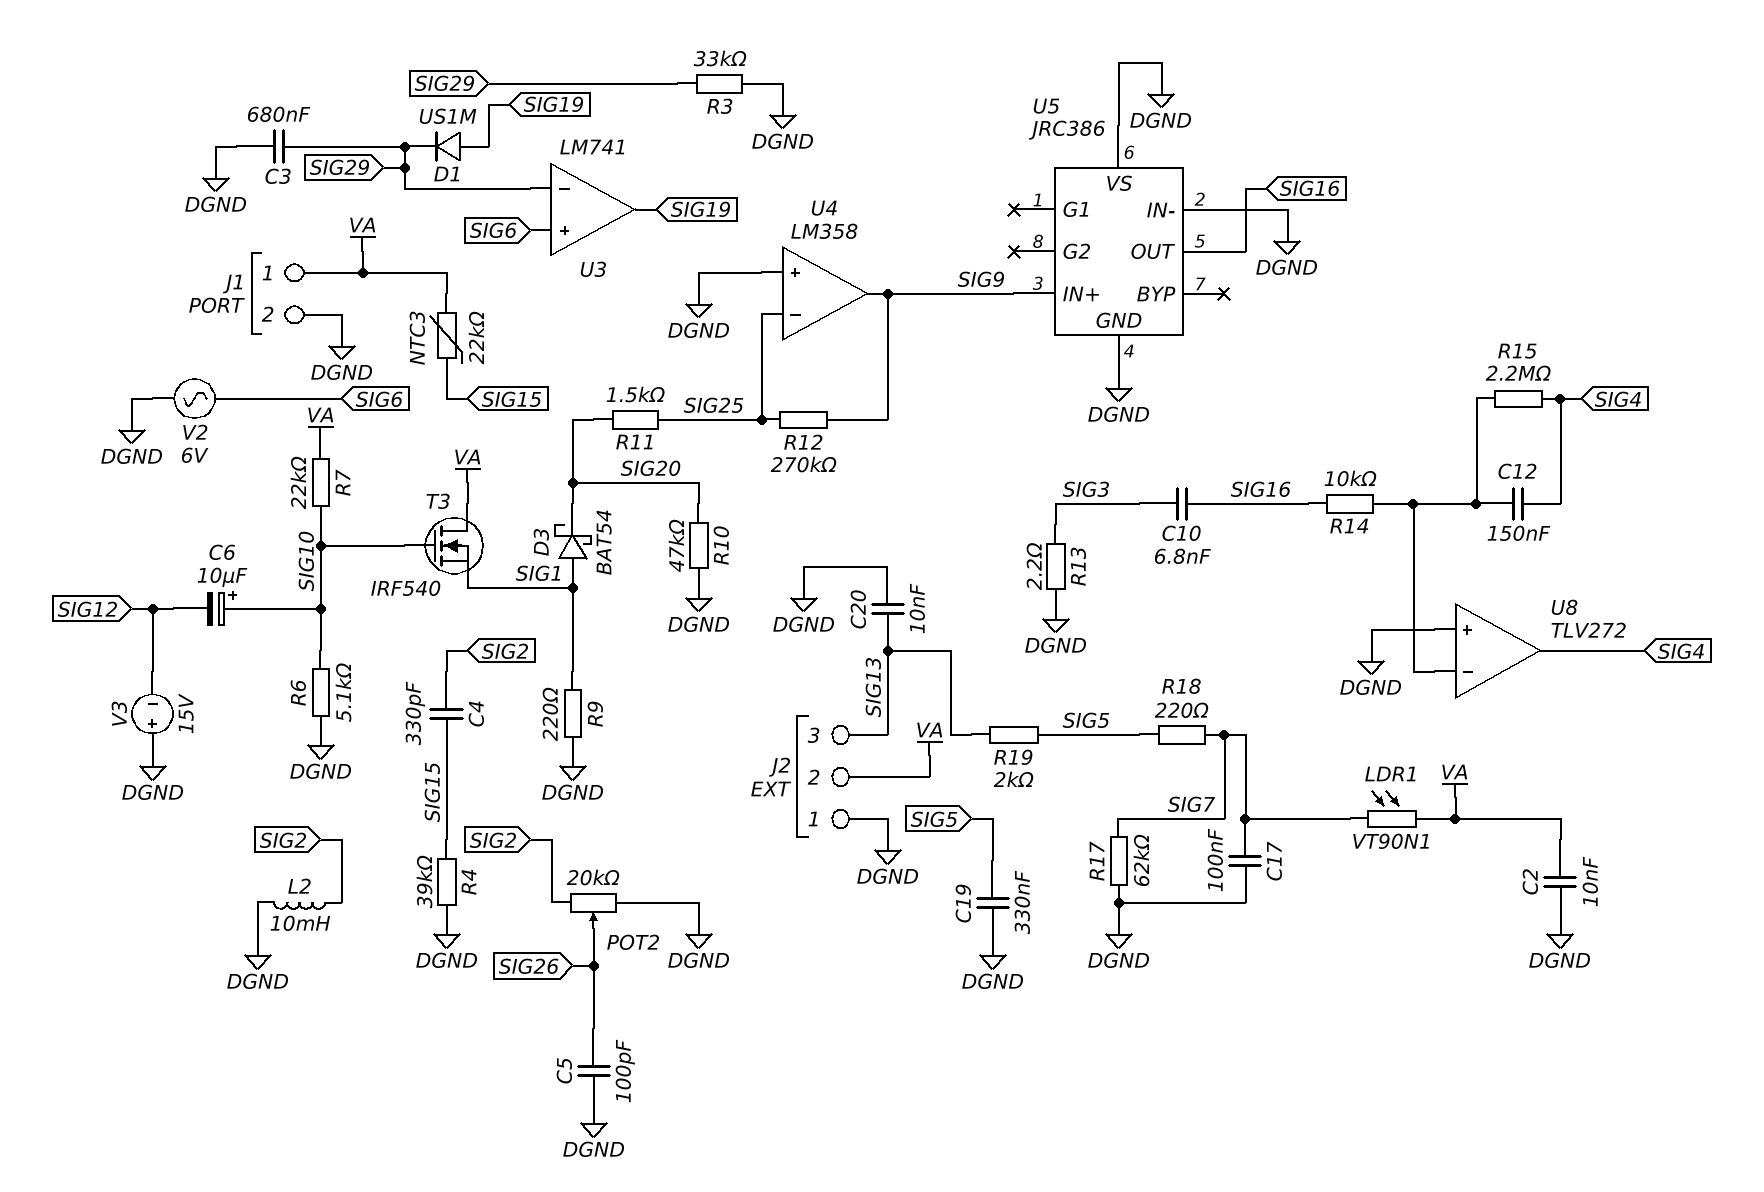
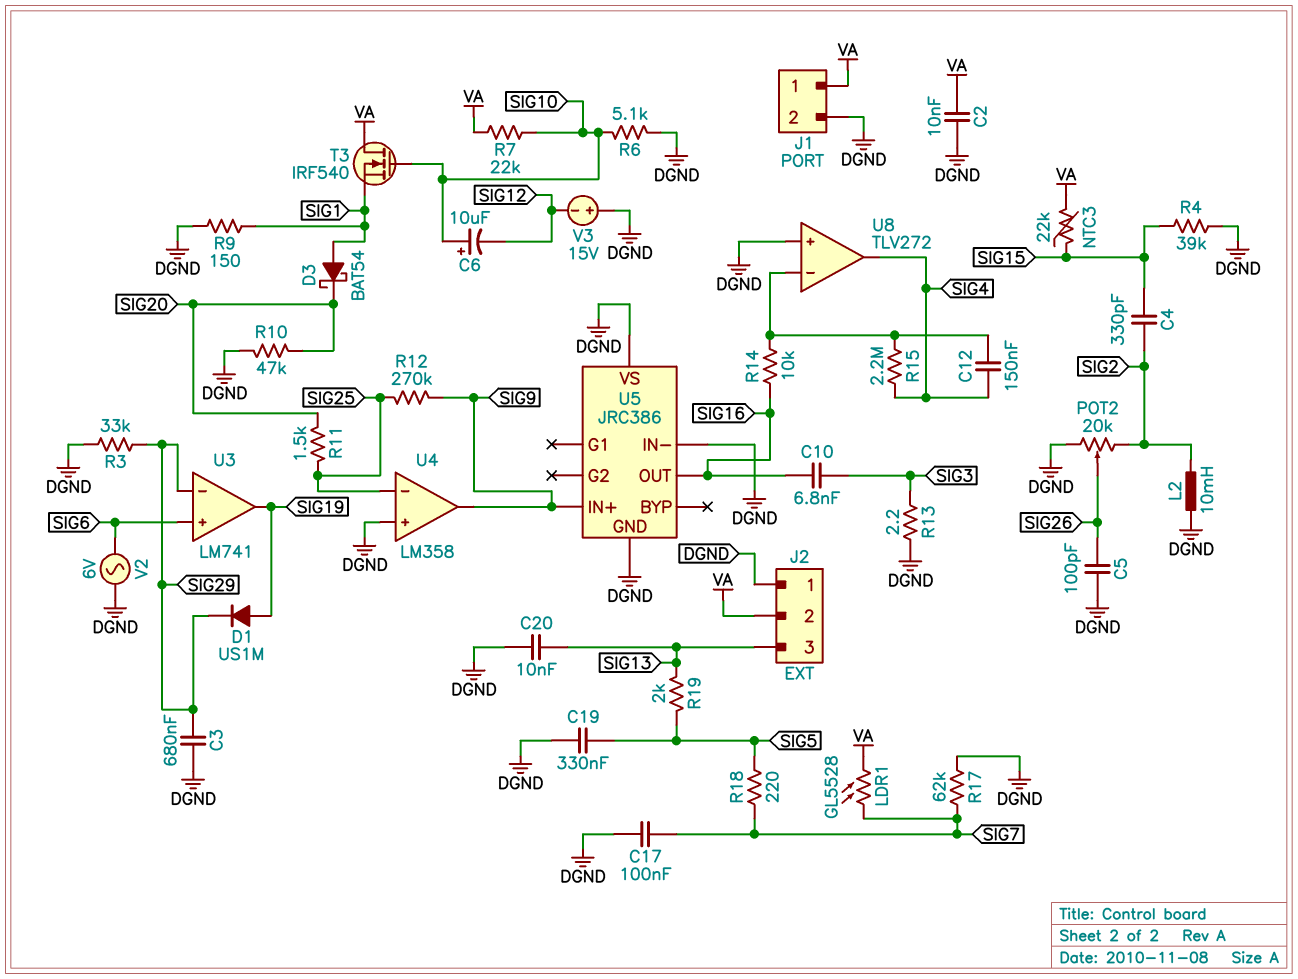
LDR1: VT90N1 (SIG7, VA) -> GL5528 (SIG7, VA)
R9: 220 (DGND, SIG1) -> 150 (DGND, SIG1)

